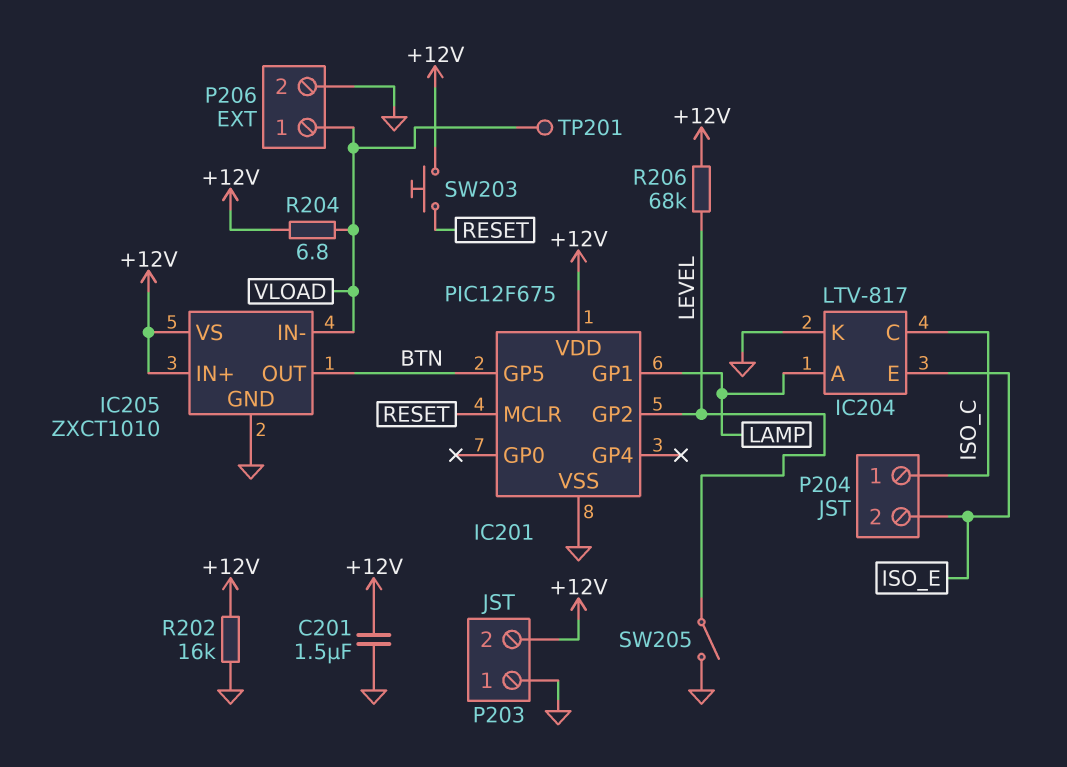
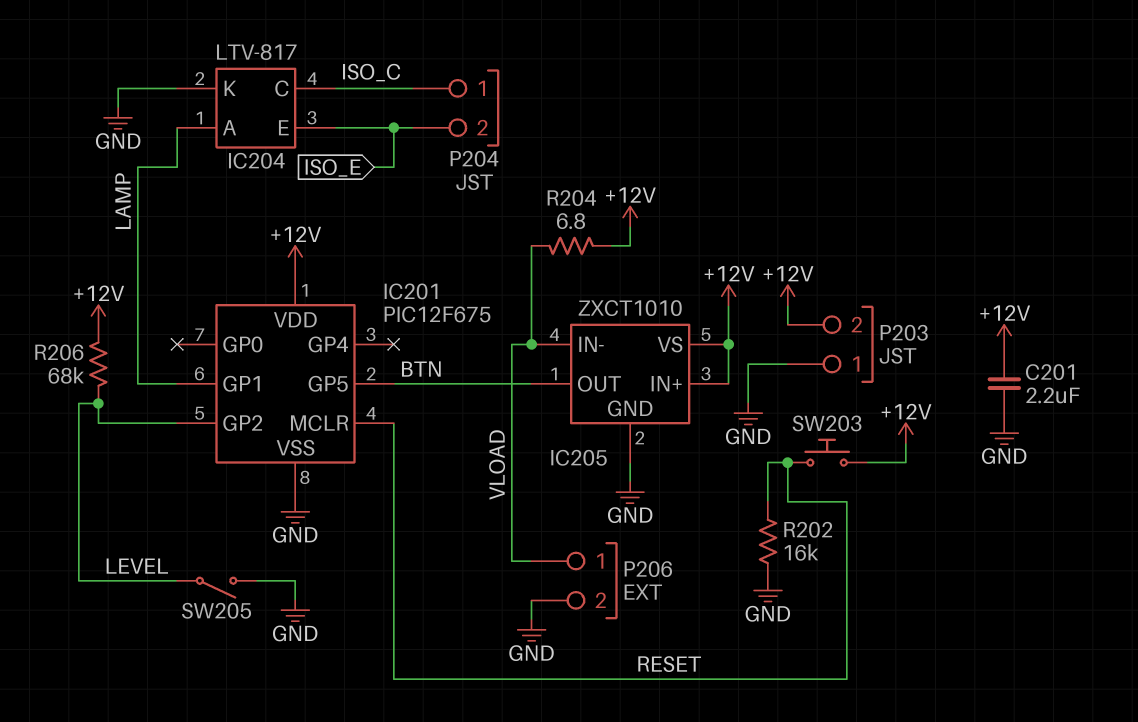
C201: 1.5uF (+12V, GND) -> 2.2uF (+12V, GND)
R202: 16k (+12V, GND) -> 16k (GND, RESET)
TP201: test point (VLOAD) -> none

